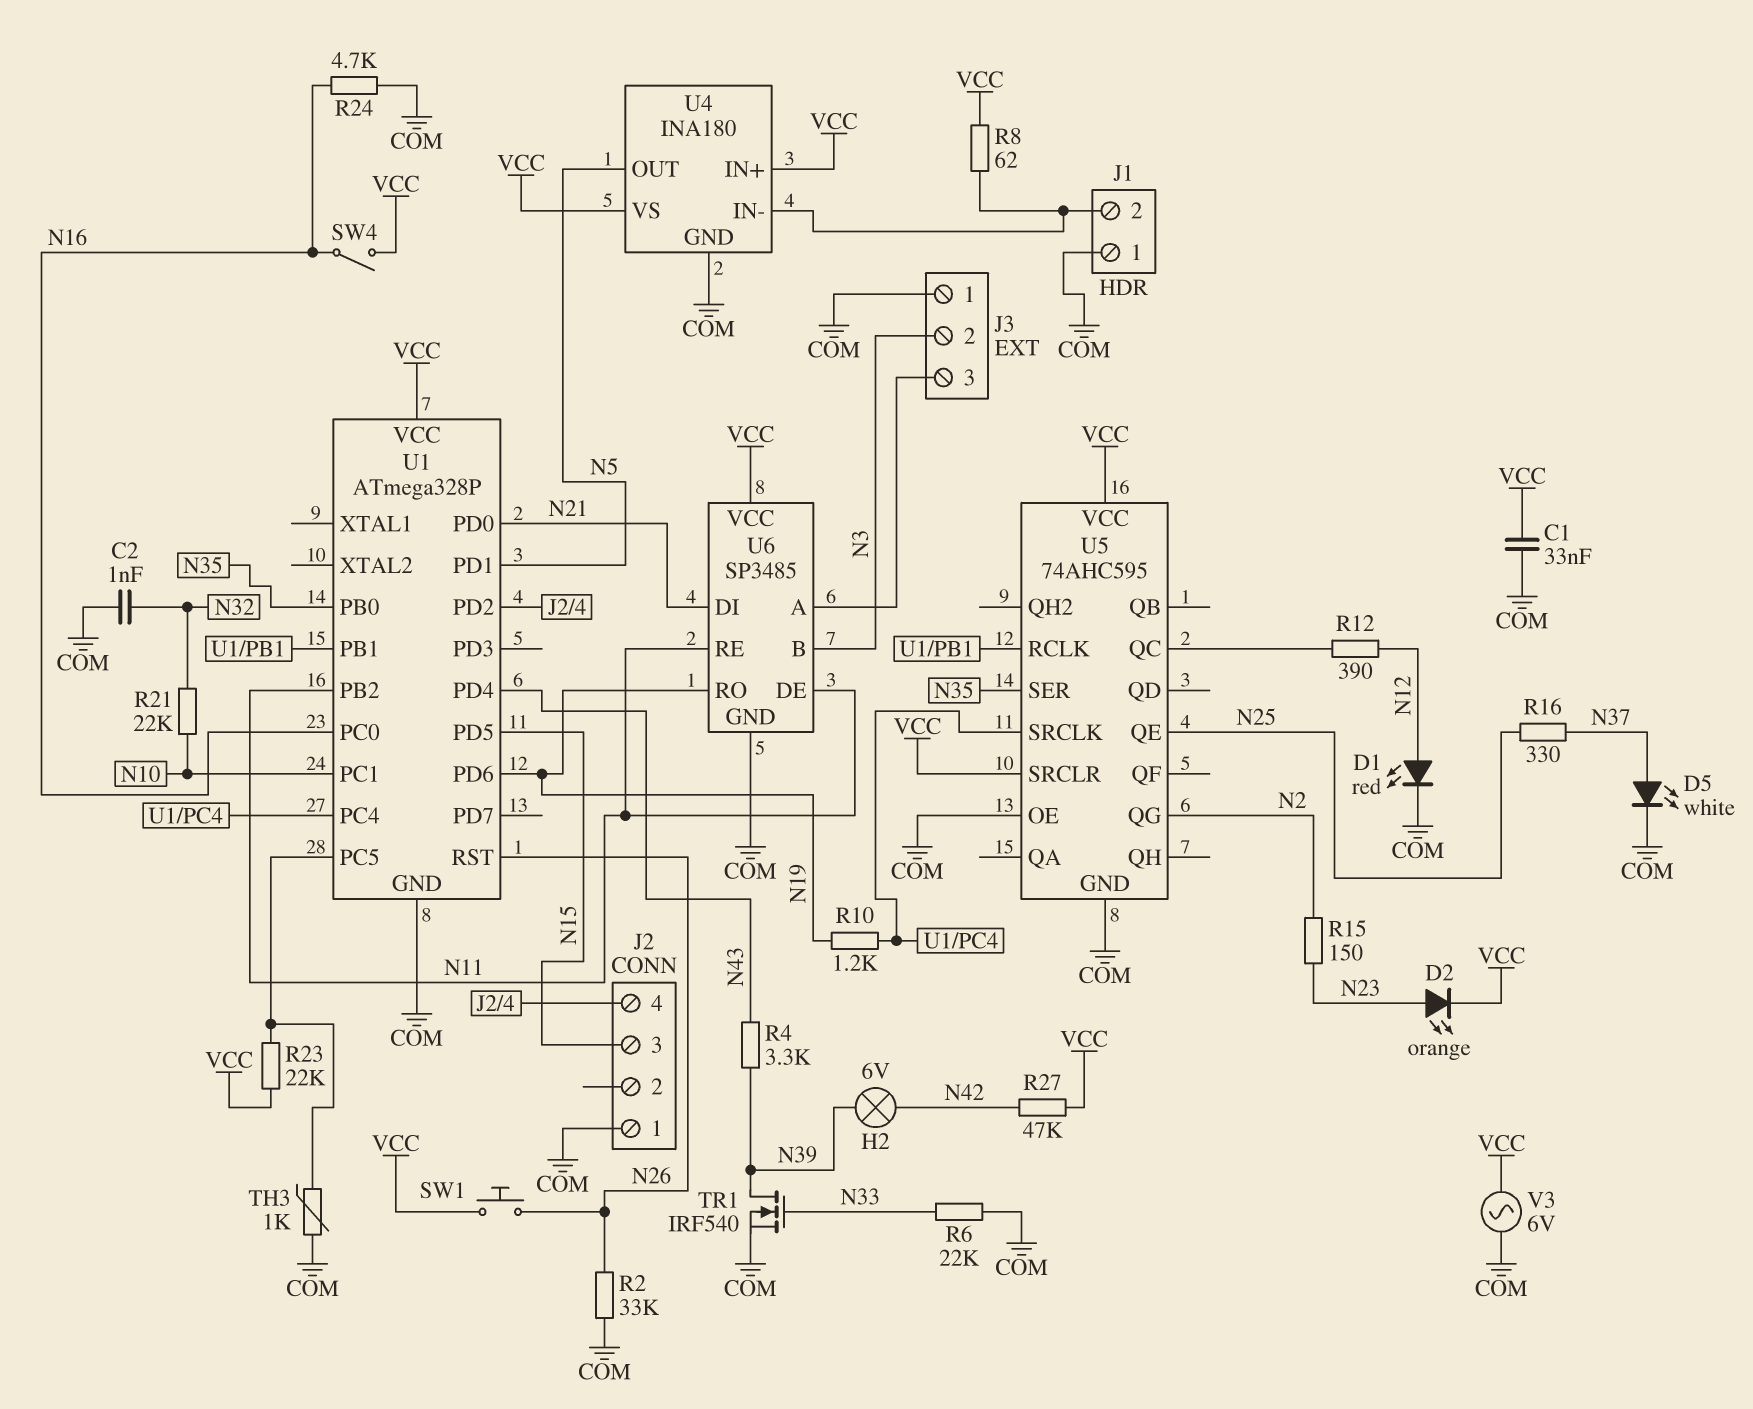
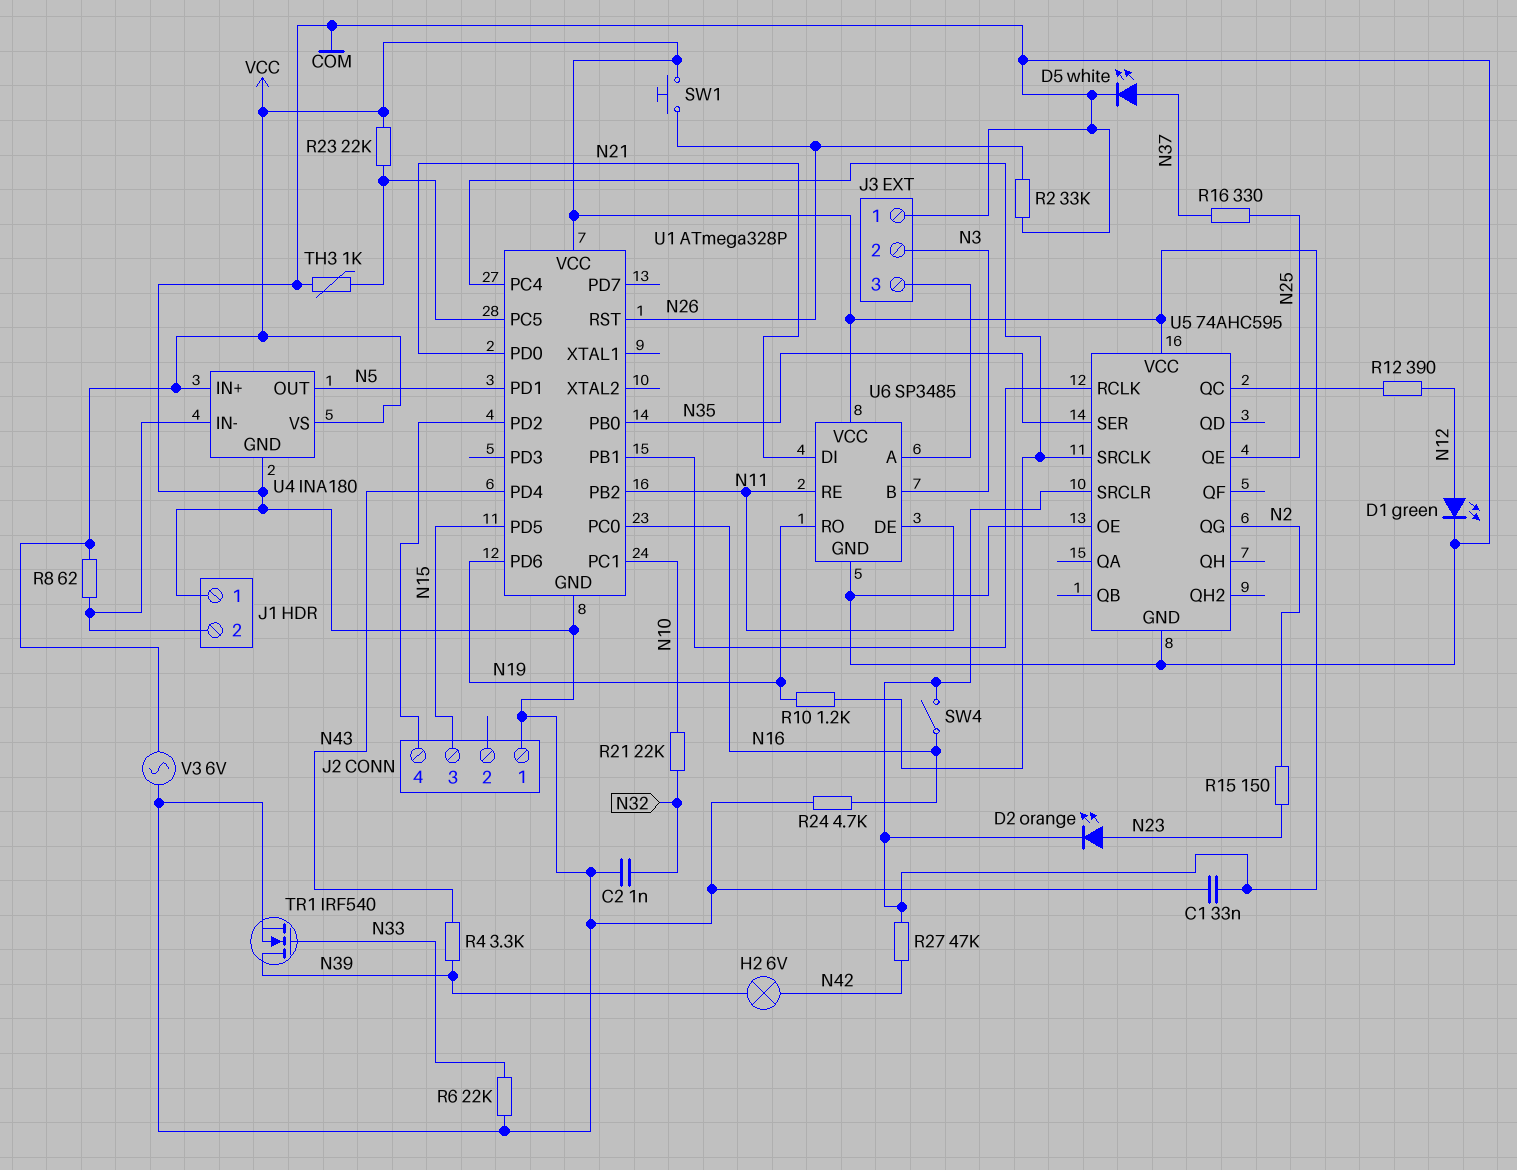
D1: LED red (A N12, K COM) -> LED green (A N12, K COM)

